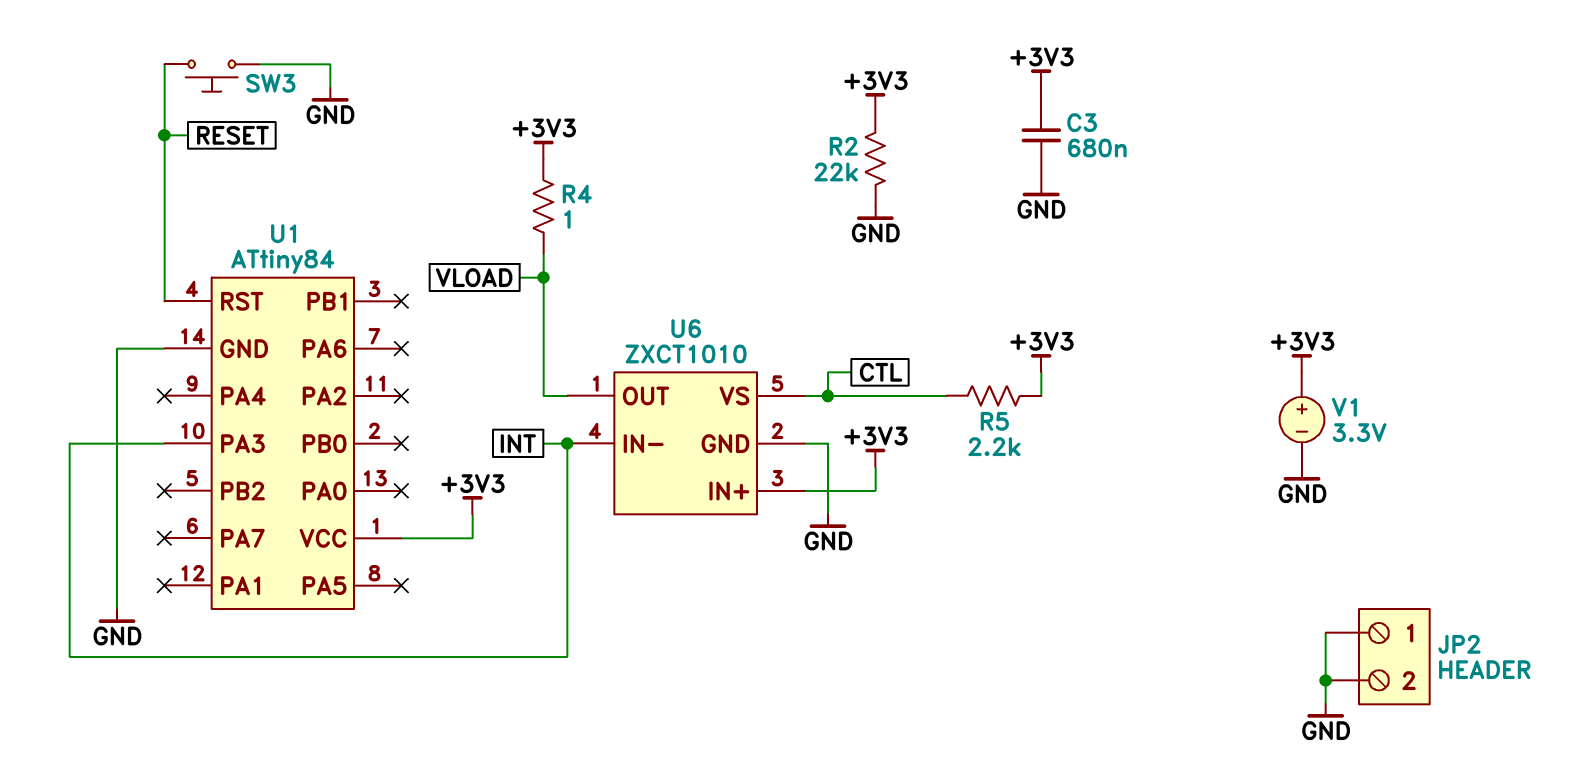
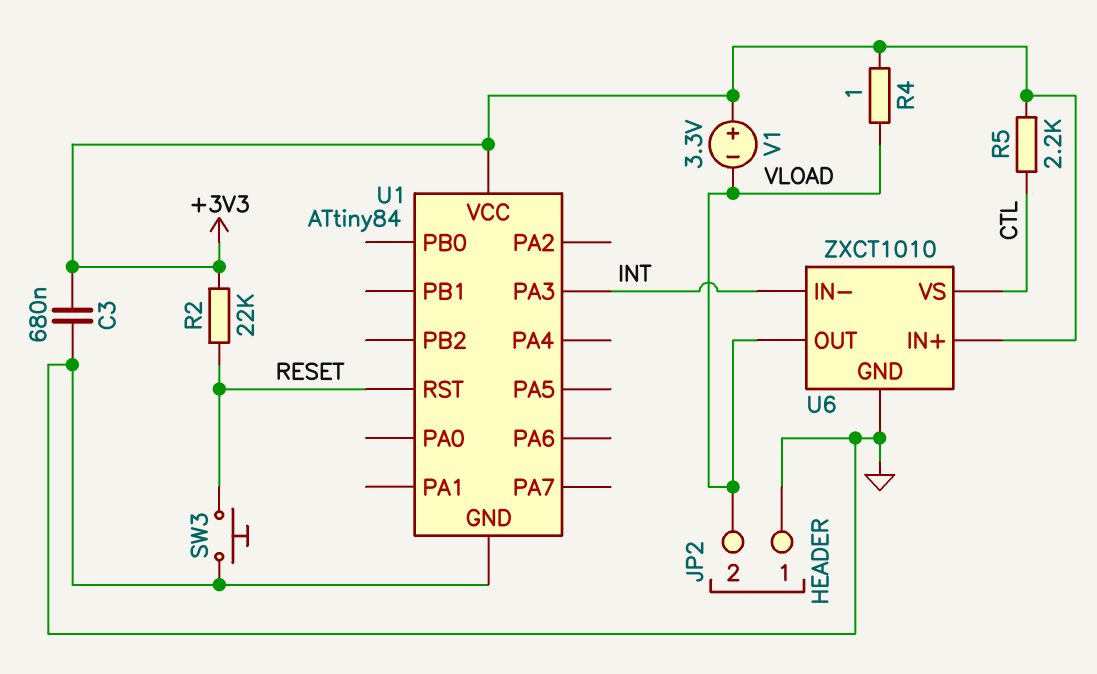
JP2 pin 2: GND -> VLOAD
R2: 22k (+3V3, GND) -> 22k (+3V3, RESET)
V1: 3.3V (plus +3V3, minus GND) -> 3.3V (plus +3V3, minus VLOAD)

